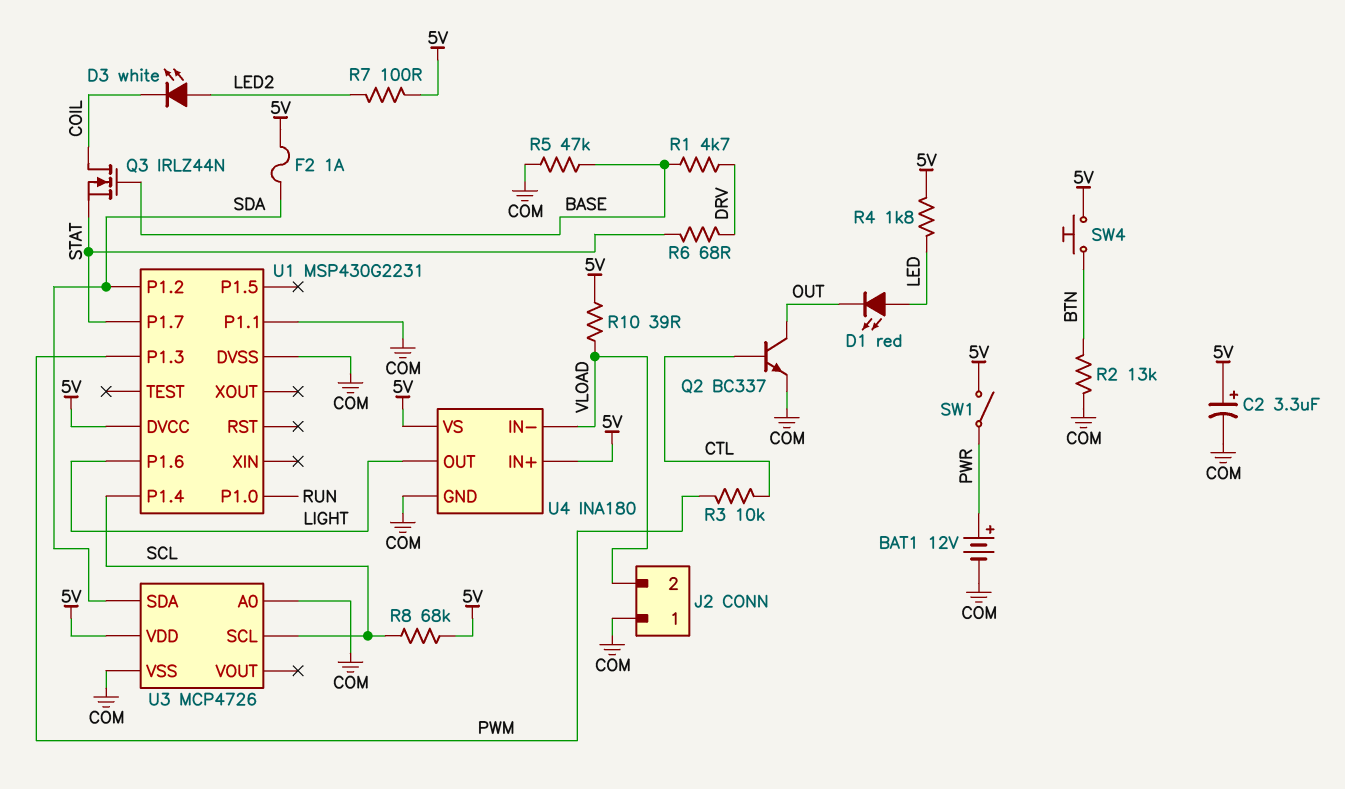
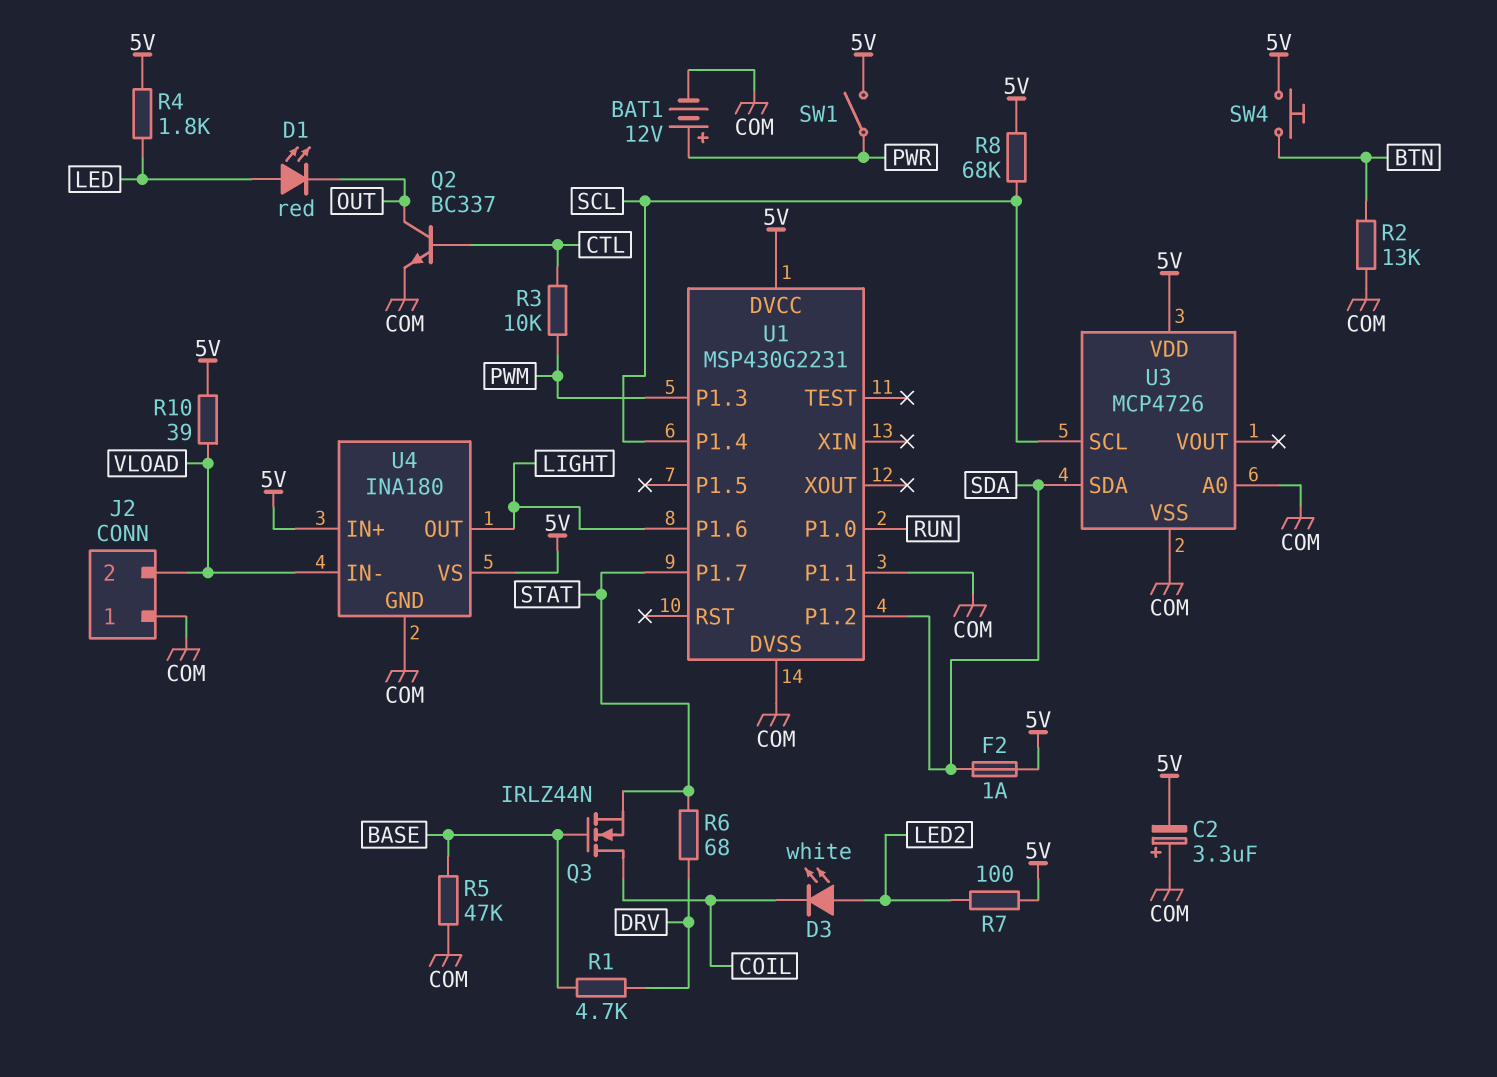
C2: 3.3uF (plus 5V, minus COM) -> 3.3uF (plus COM, minus 5V)

